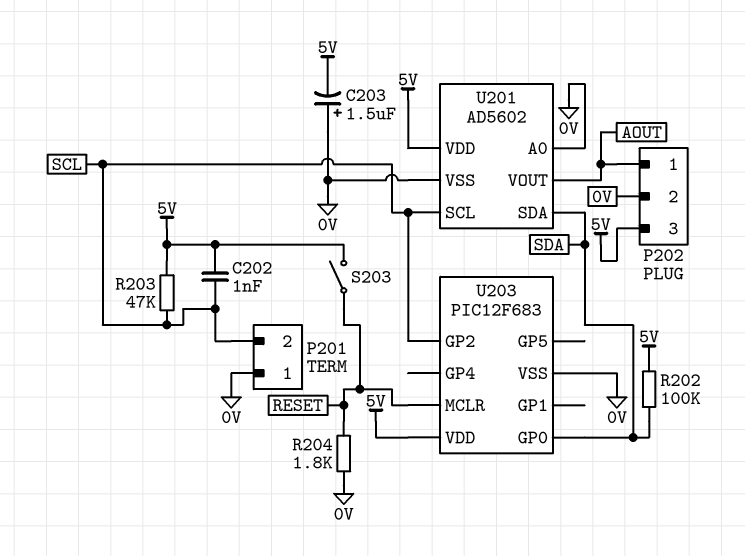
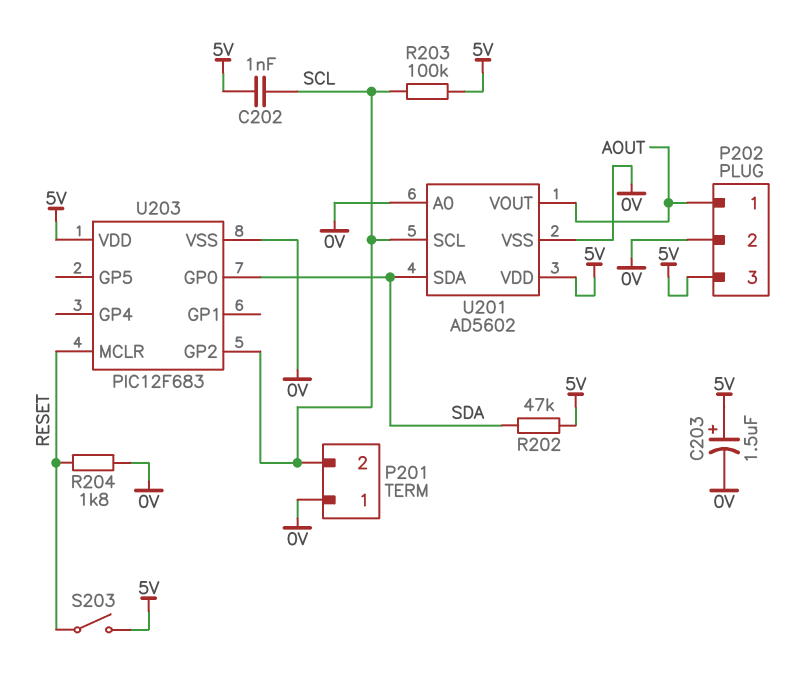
C203: 1.5uF (plus 0V, minus 5V) -> 1.5uF (plus 5V, minus 0V)
R202: 100k (5V, SDA) -> 47k (5V, SDA)
R203: 47k (5V, SCL) -> 100k (5V, SCL)

